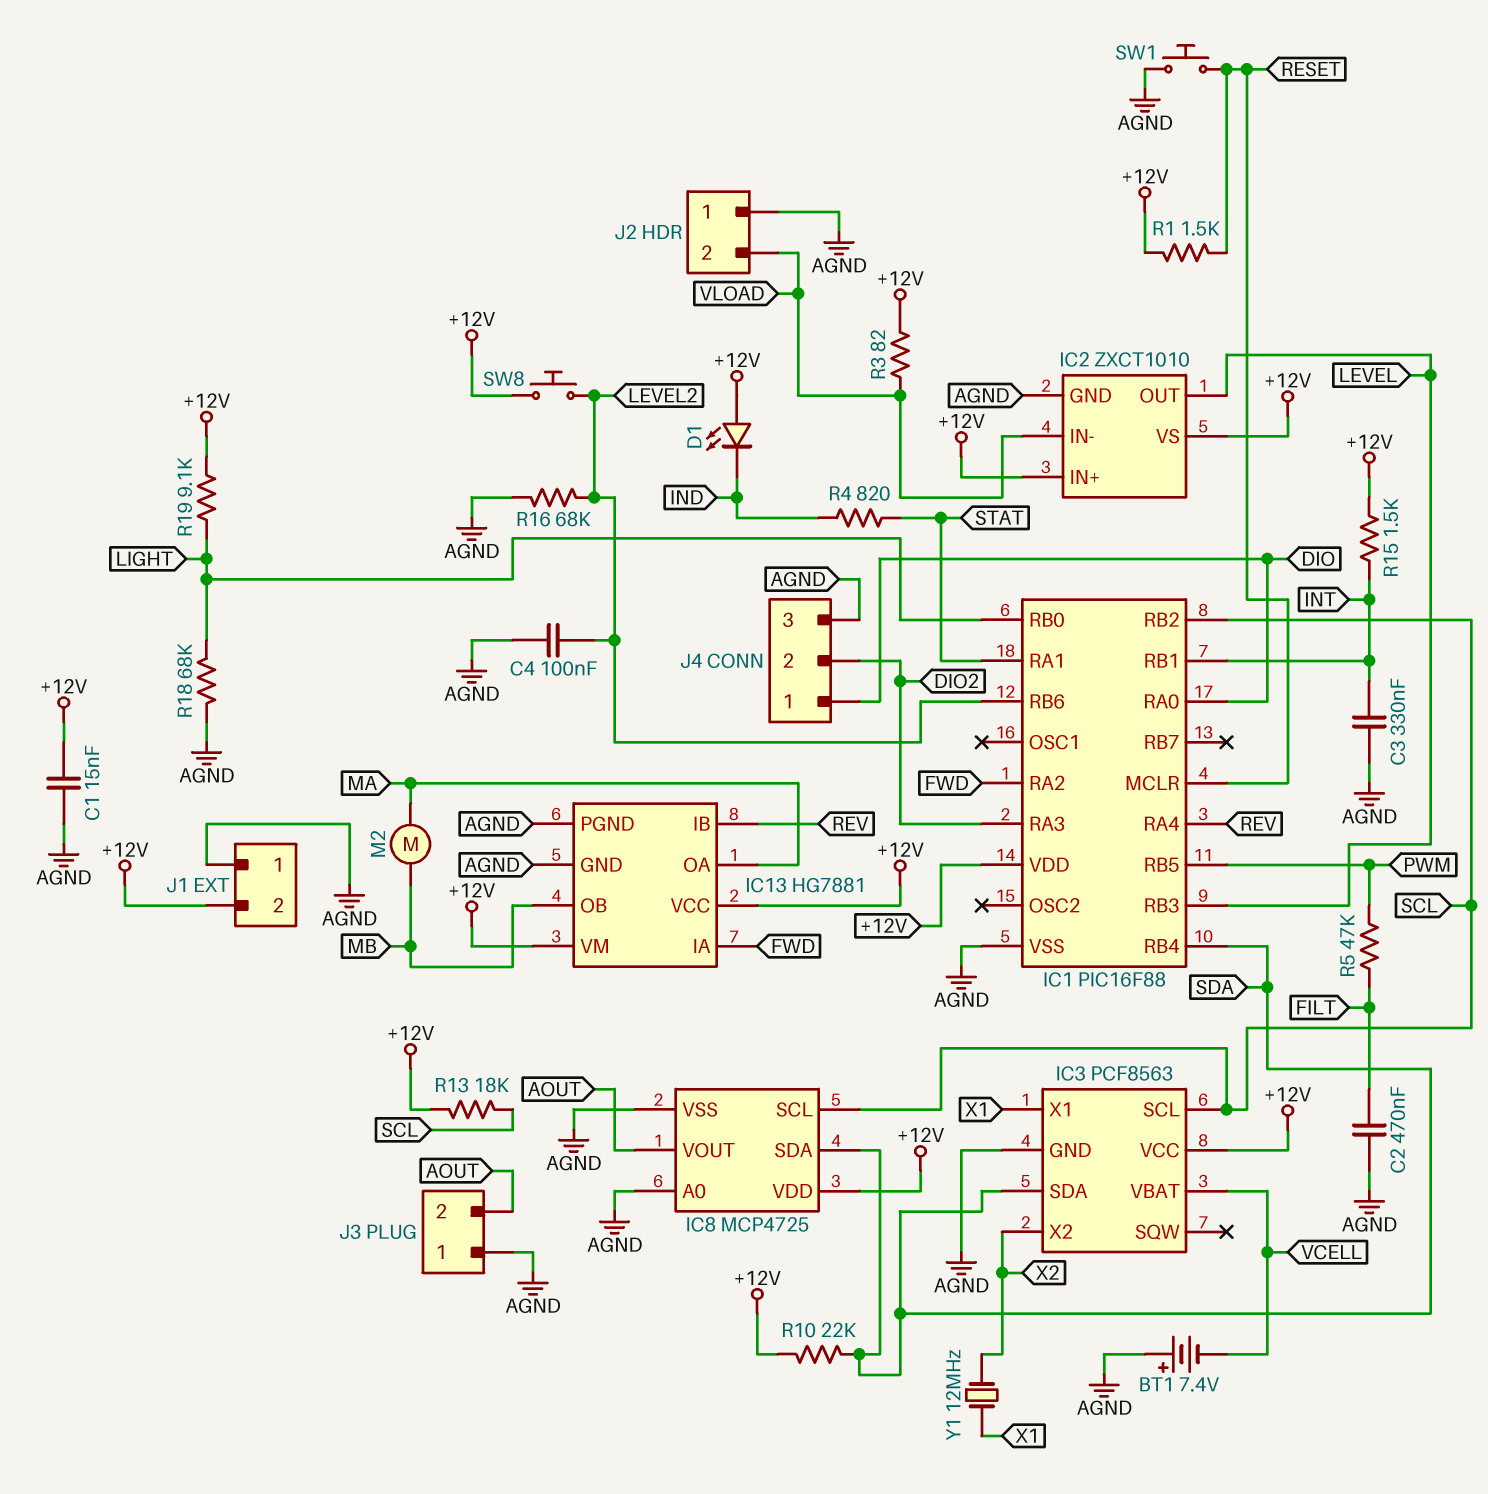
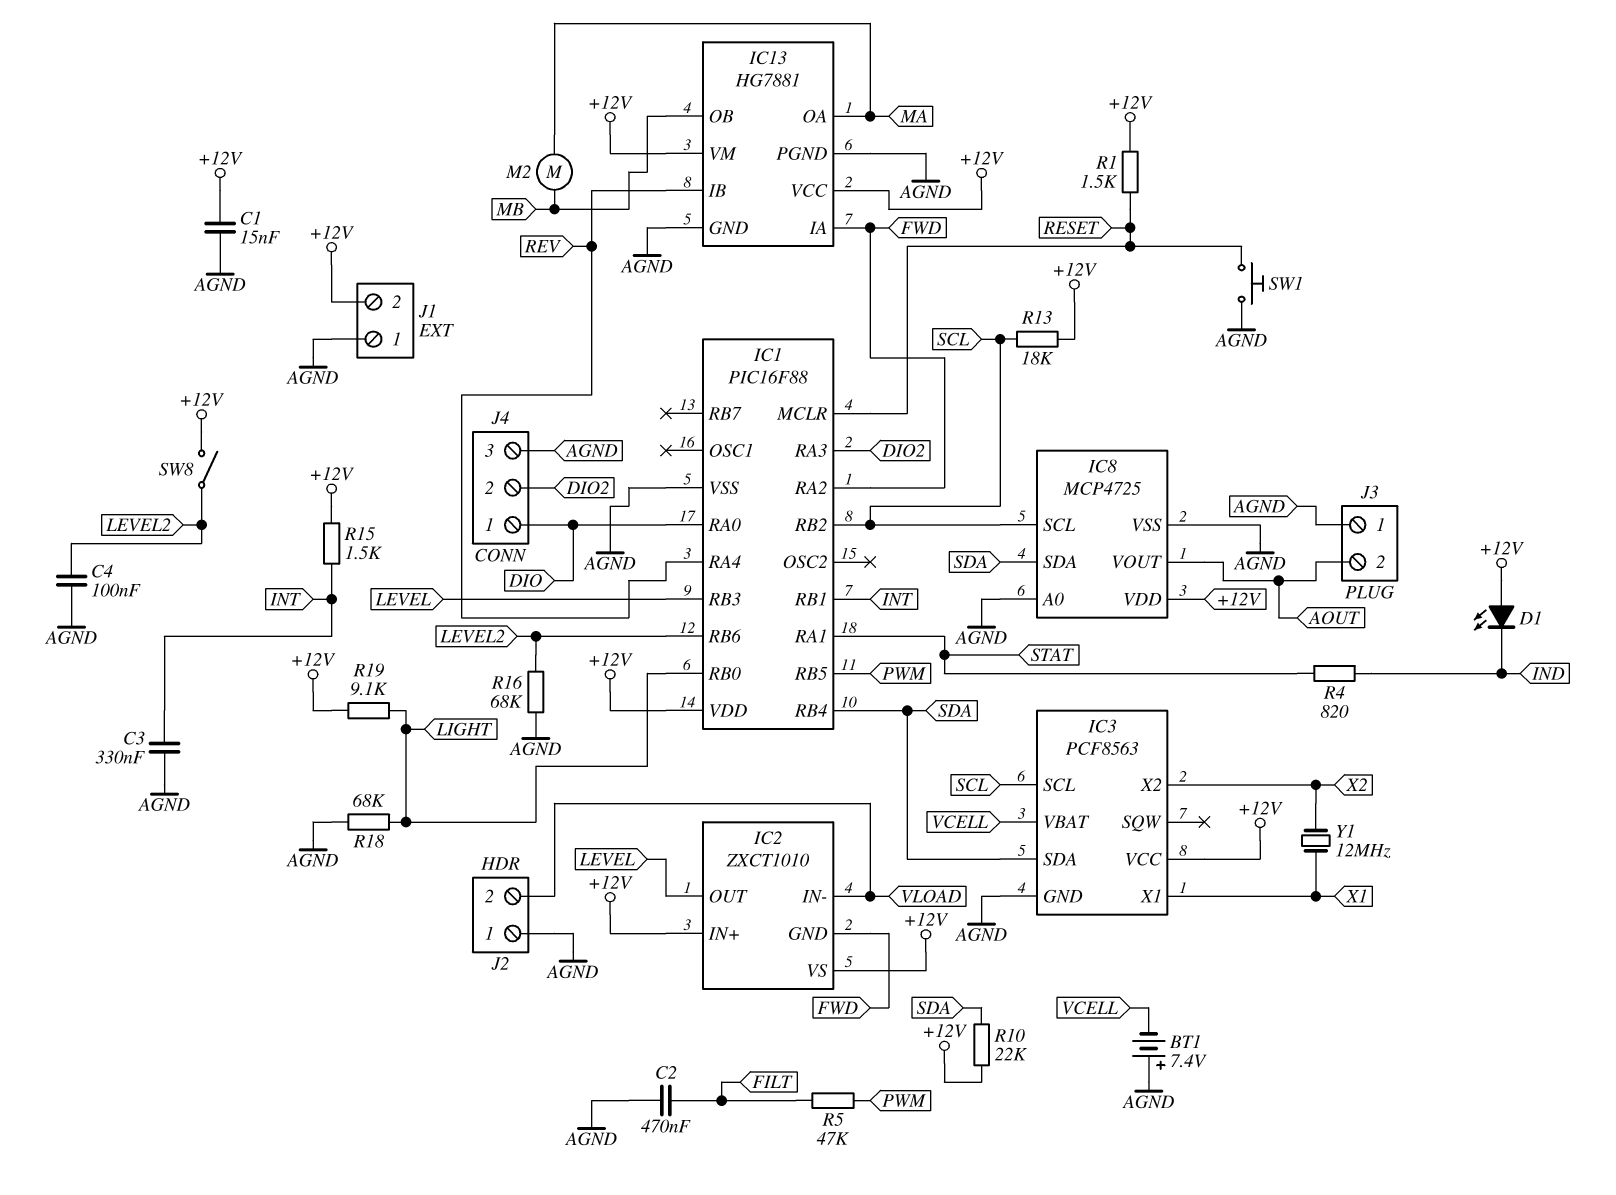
IC2 pin GND: AGND -> FWD
R3: 82 (+12V, VLOAD) -> none
SW8: button (+12V, LEVEL2) -> switch (+12V, LEVEL2)

